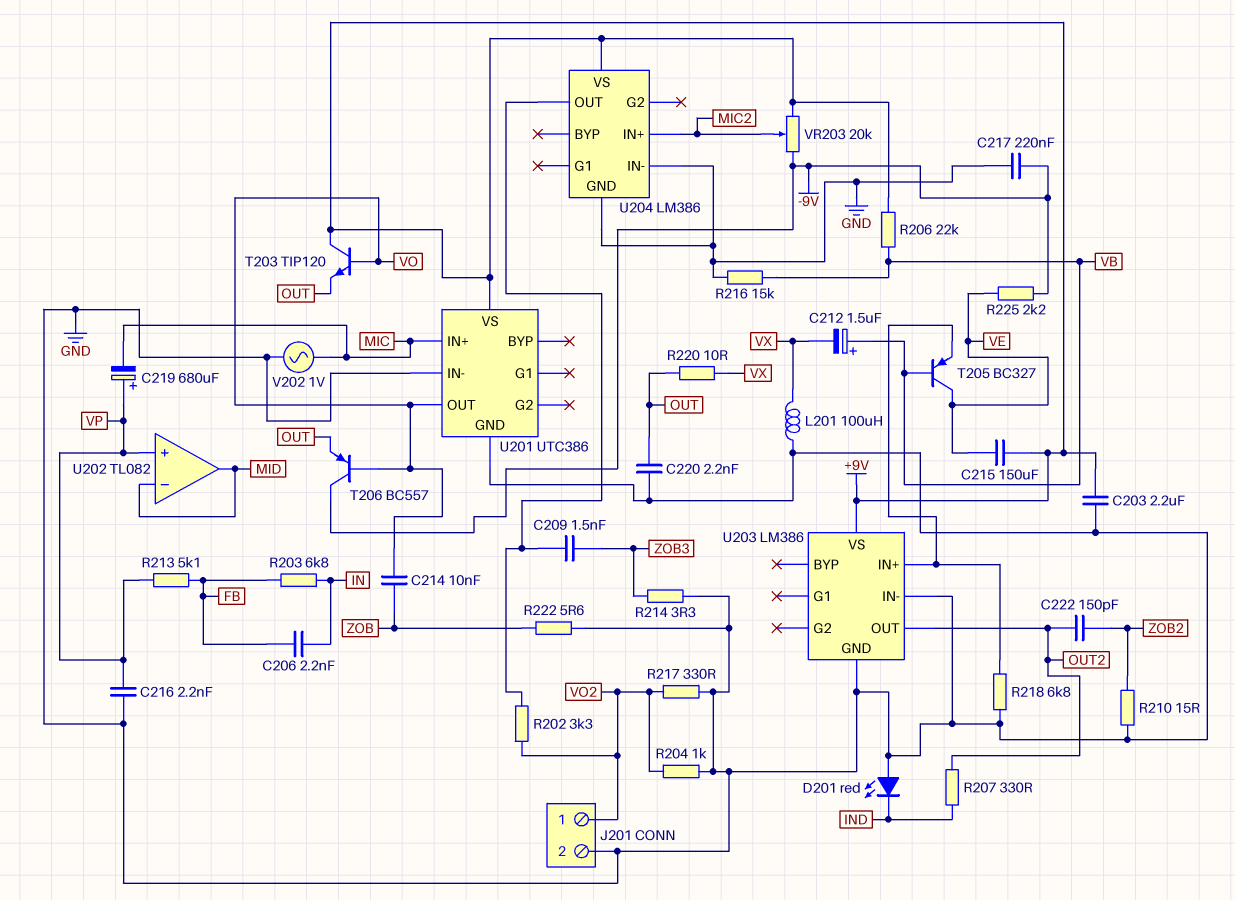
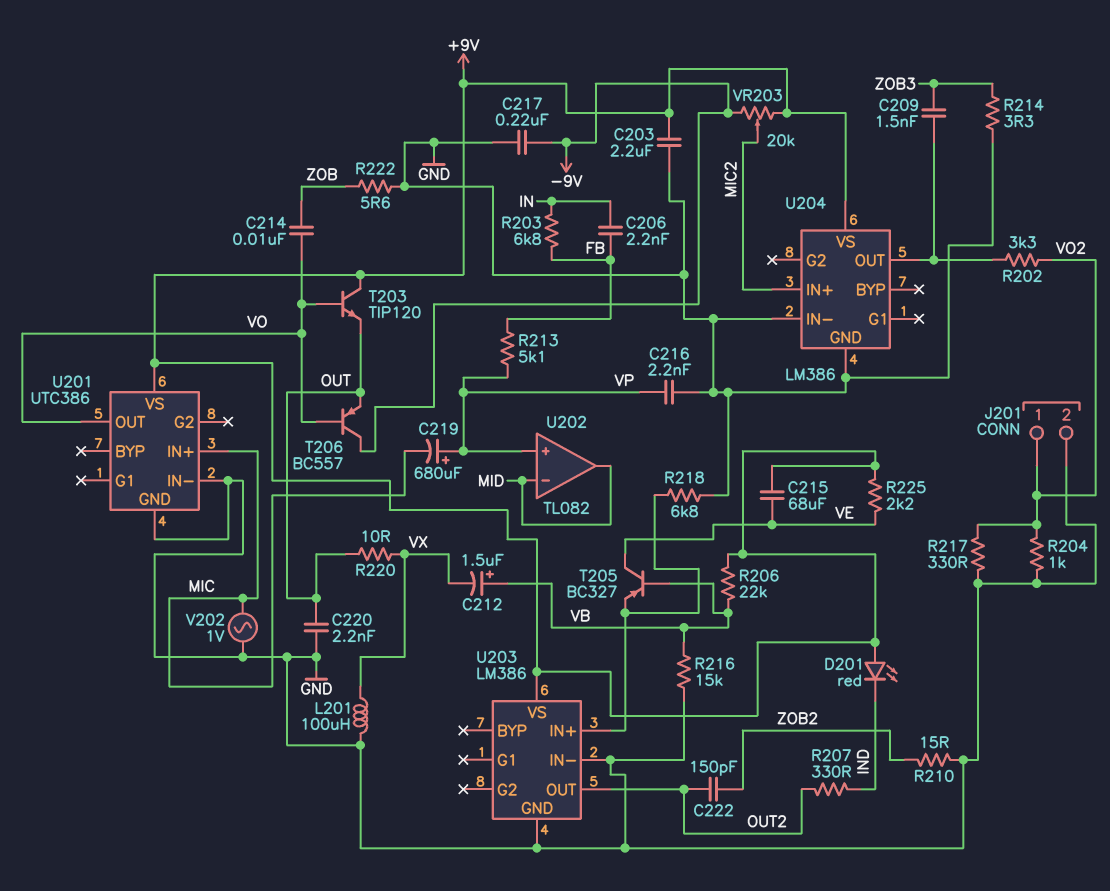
C215: 150uF (+9V, VE) -> 68uF (+9V, VE)
D201: LED red (A GND, K IND) -> LED red (A +9V, K IND)
R225: 2.2k (-9V, VE) -> 2.2k (+9V, VE)

